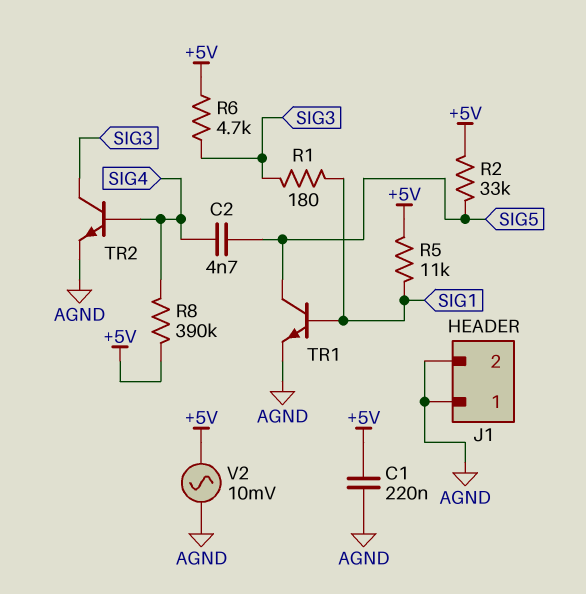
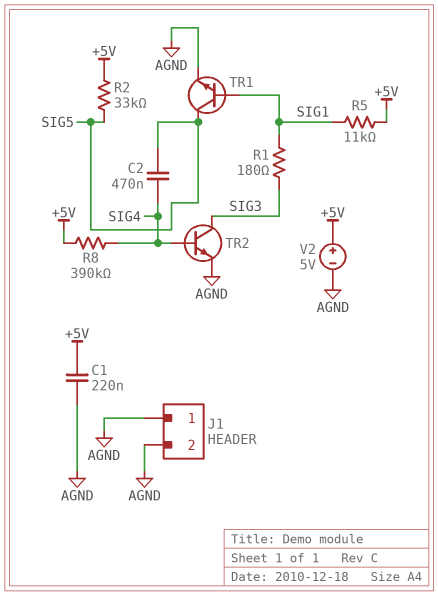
C2: 4.7nF (SIG4, SIG5) -> 470nF (SIG4, SIG5)
R6: 4.7k (+5V, SIG3) -> none
V2: AC 10mV (+5V, AGND) -> 5V (plus +5V, minus AGND)

